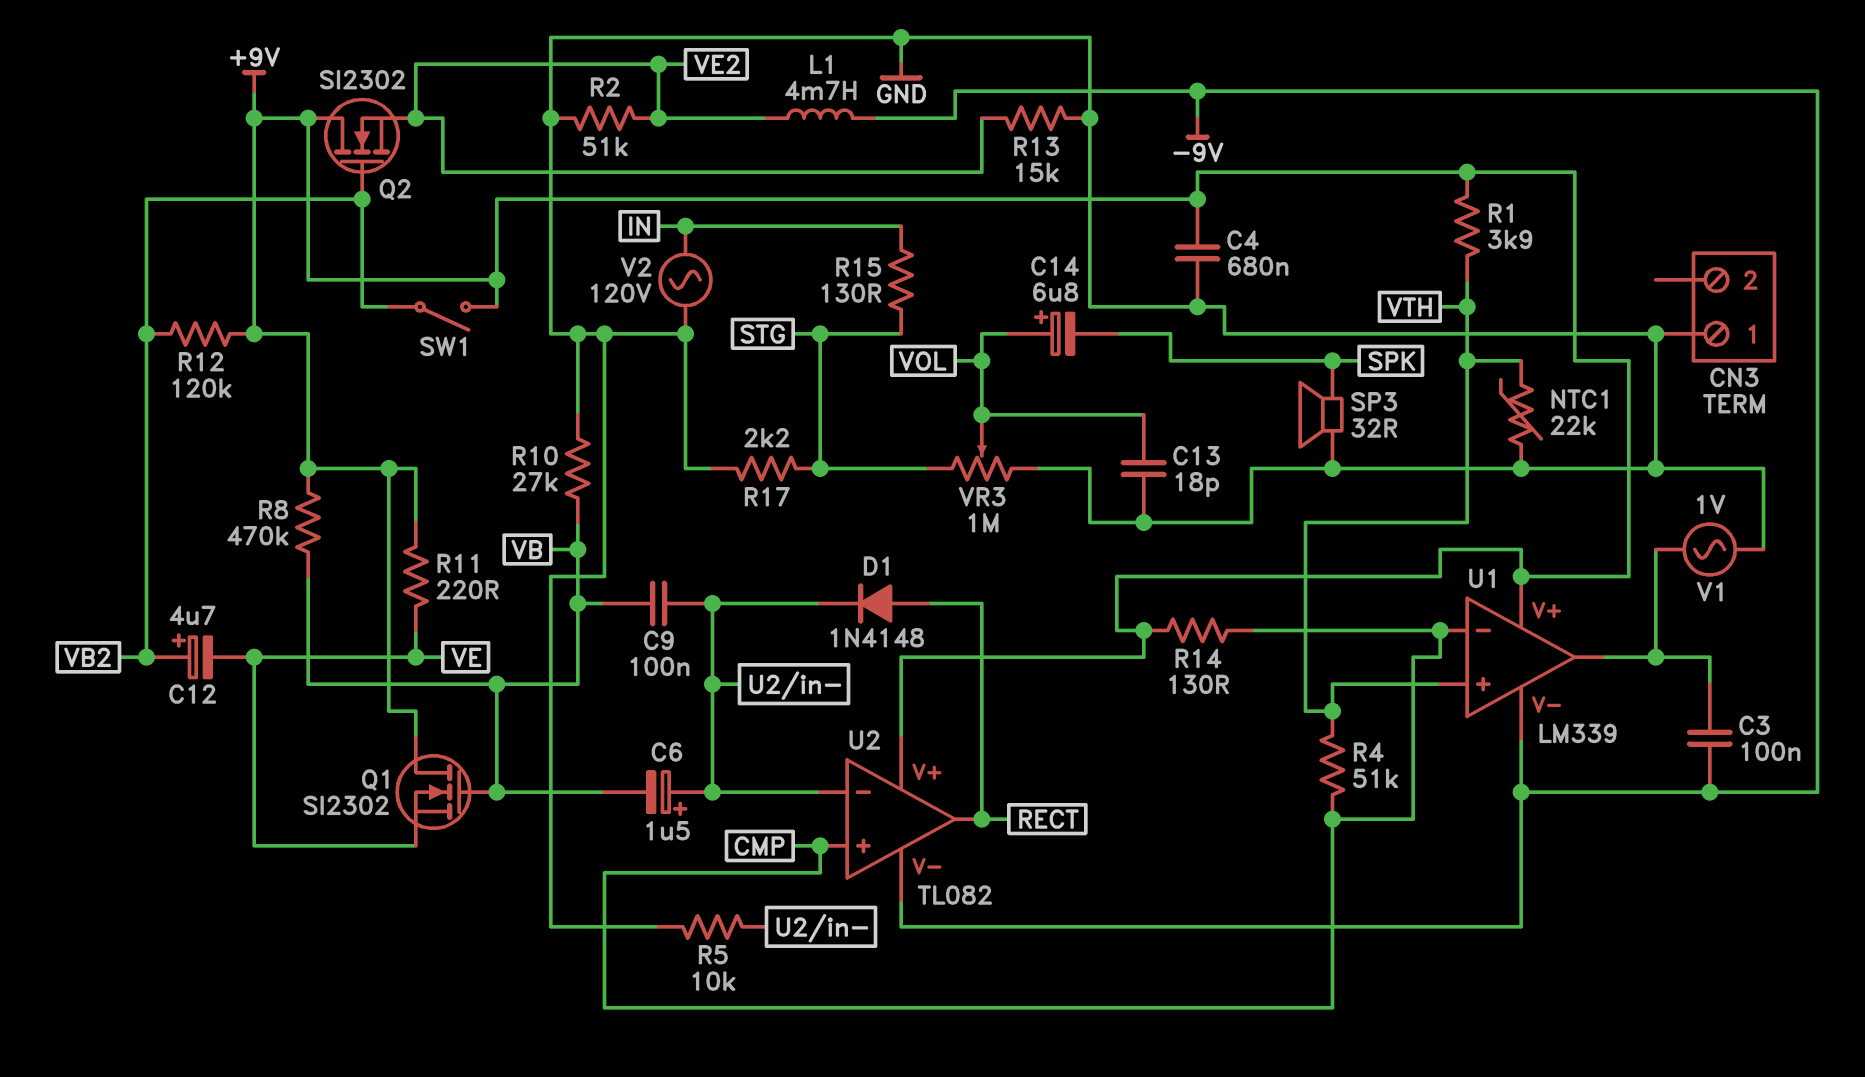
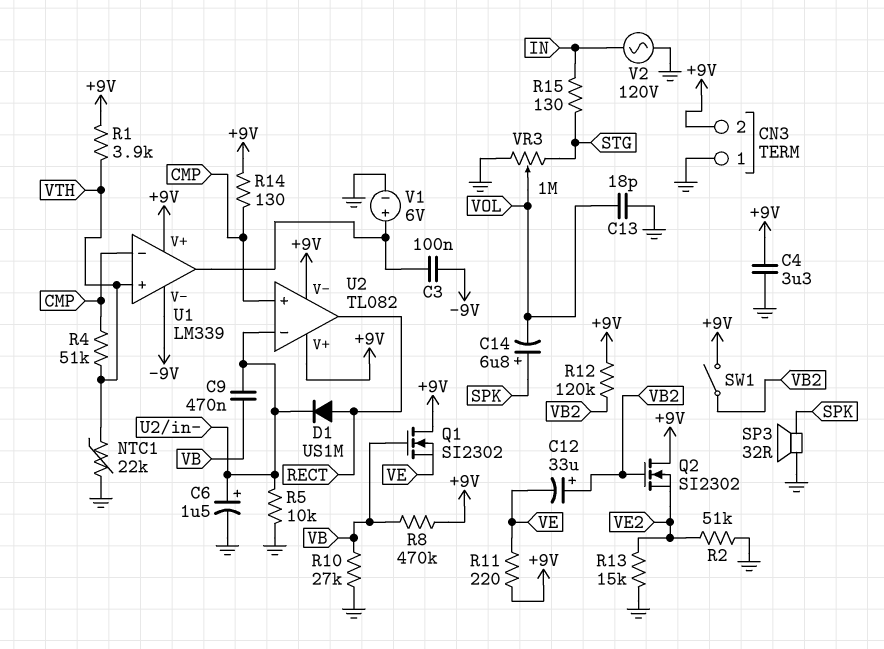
C4: 680nF (+9V, GND) -> 3.3uF (+9V, GND)
C6: 1.5uF (plus U2/in-, minus VB) -> 1.5uF (plus U2/in-, minus GND)
C9: 100nF (U2/in-, VB) -> 470nF (U2/in-, VB)
C12: 4.7uF (plus VB2, minus VE) -> 33uF (plus VB2, minus VE)
C14: 6.8uF (plus VOL, minus SPK) -> 6.8uF (plus SPK, minus VOL)
CN3 pin 2: none -> +9V
D1: diode 1N4148 (A RECT, K U2/in-) -> diode US1M (A RECT, K U2/in-)
L1: 4.7mH (-9V, VE2) -> none
R17: 2.2k (GND, STG) -> none
U2 pin V-: -9V -> +9V
V1: AC 1V (GND, U1/out) -> 6V (plus U1/out, minus GND)

